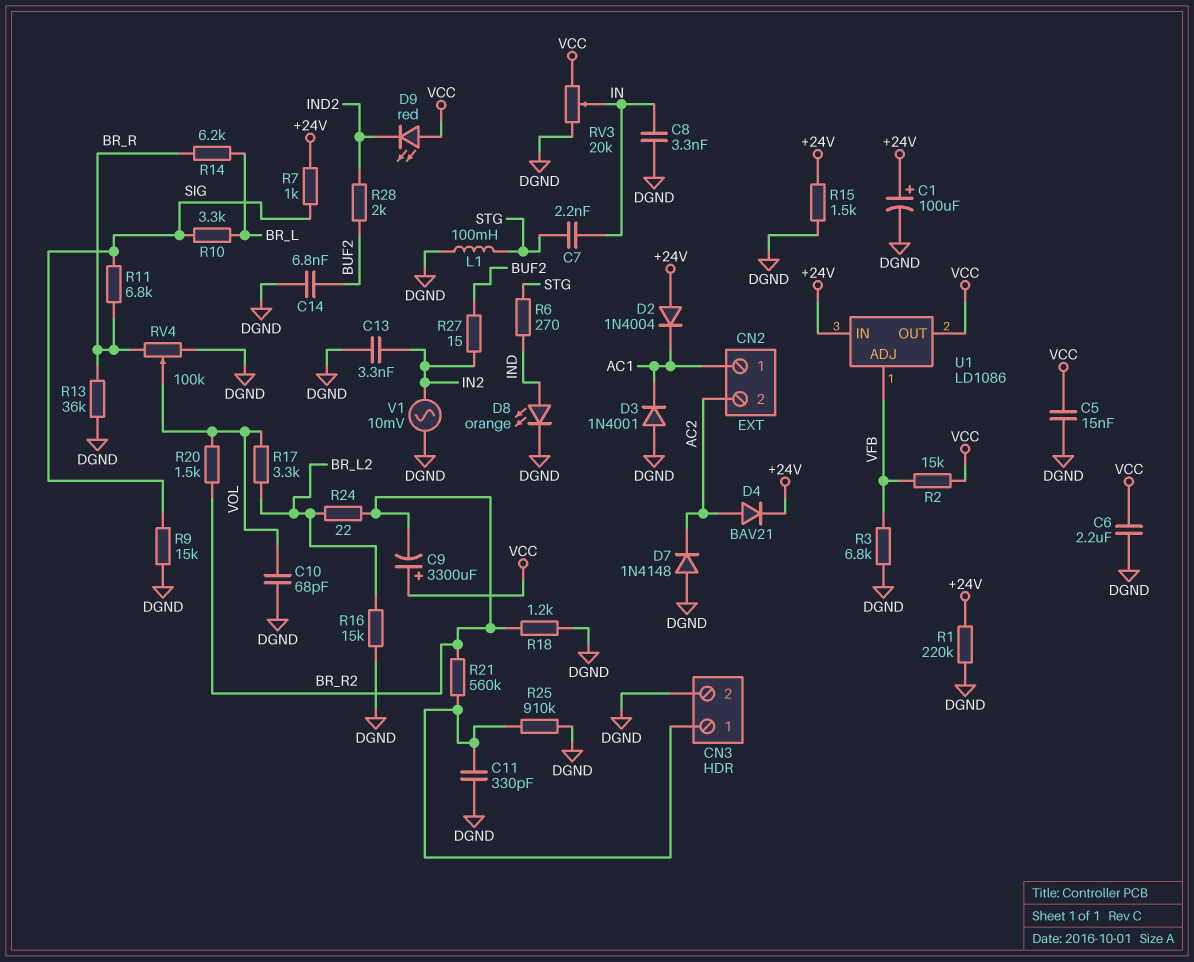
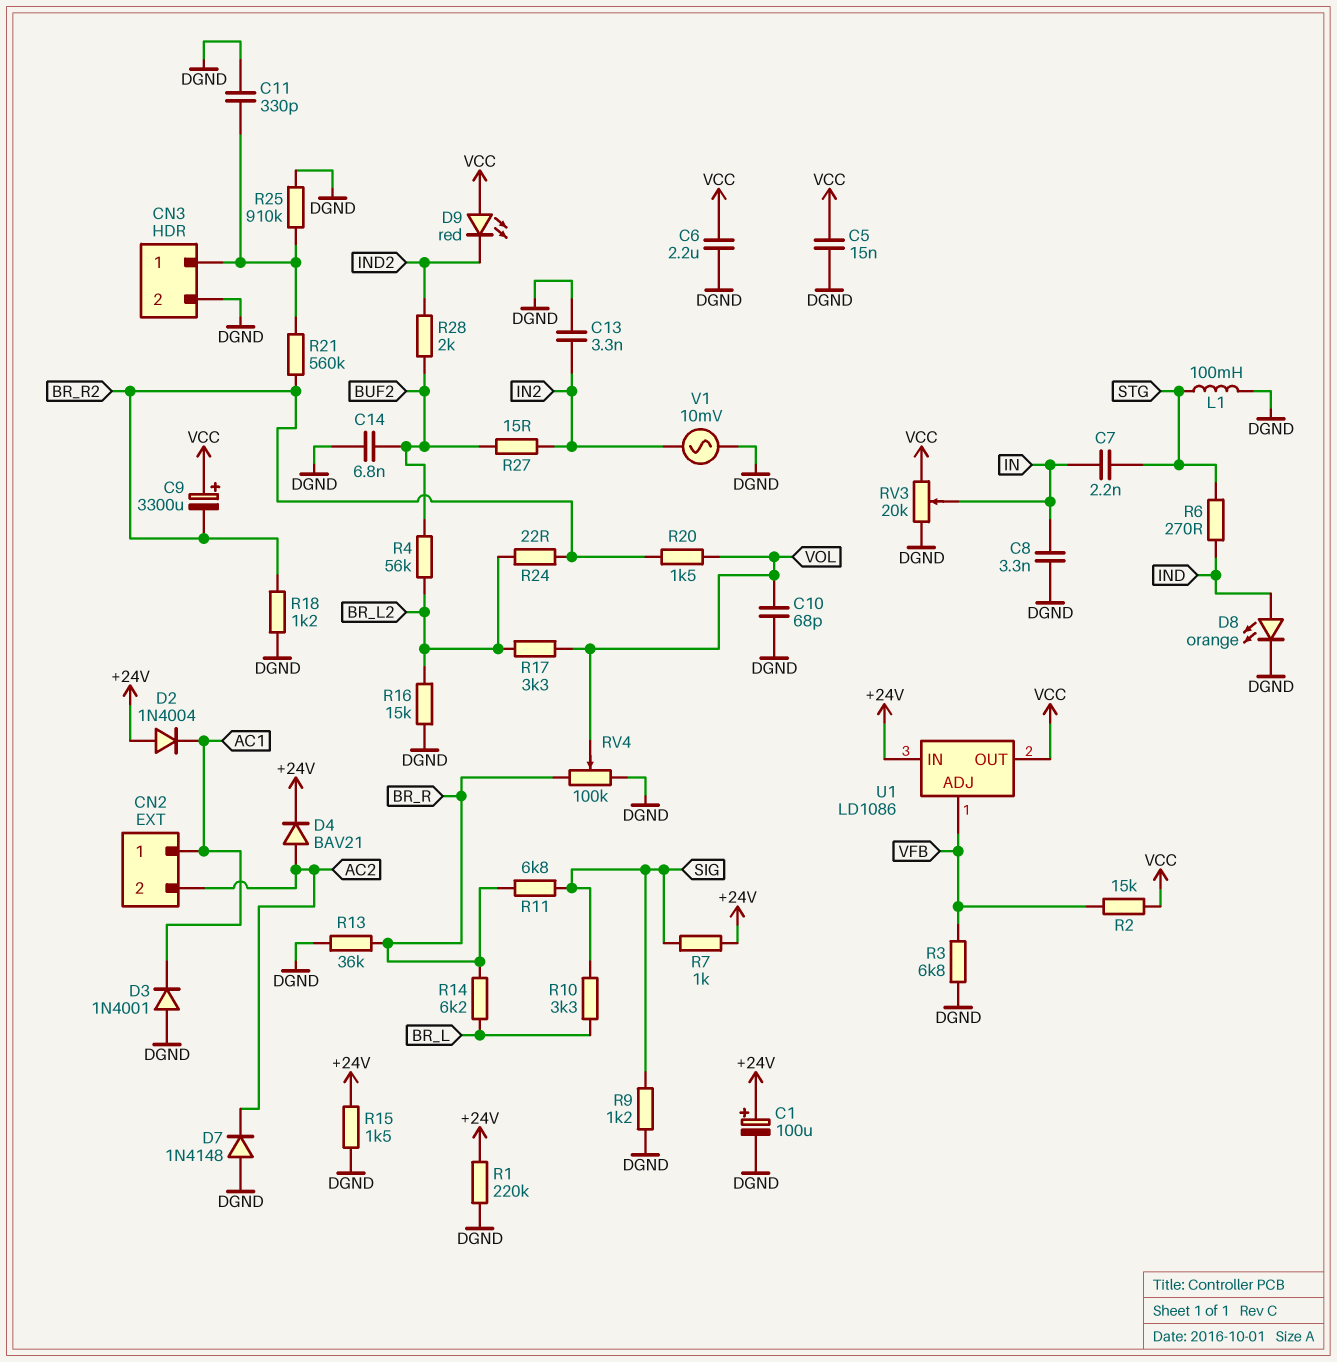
R4: none -> 56k (BR_L2, BUF2)
R9: 15k (DGND, SIG) -> 1.2k (DGND, SIG)

